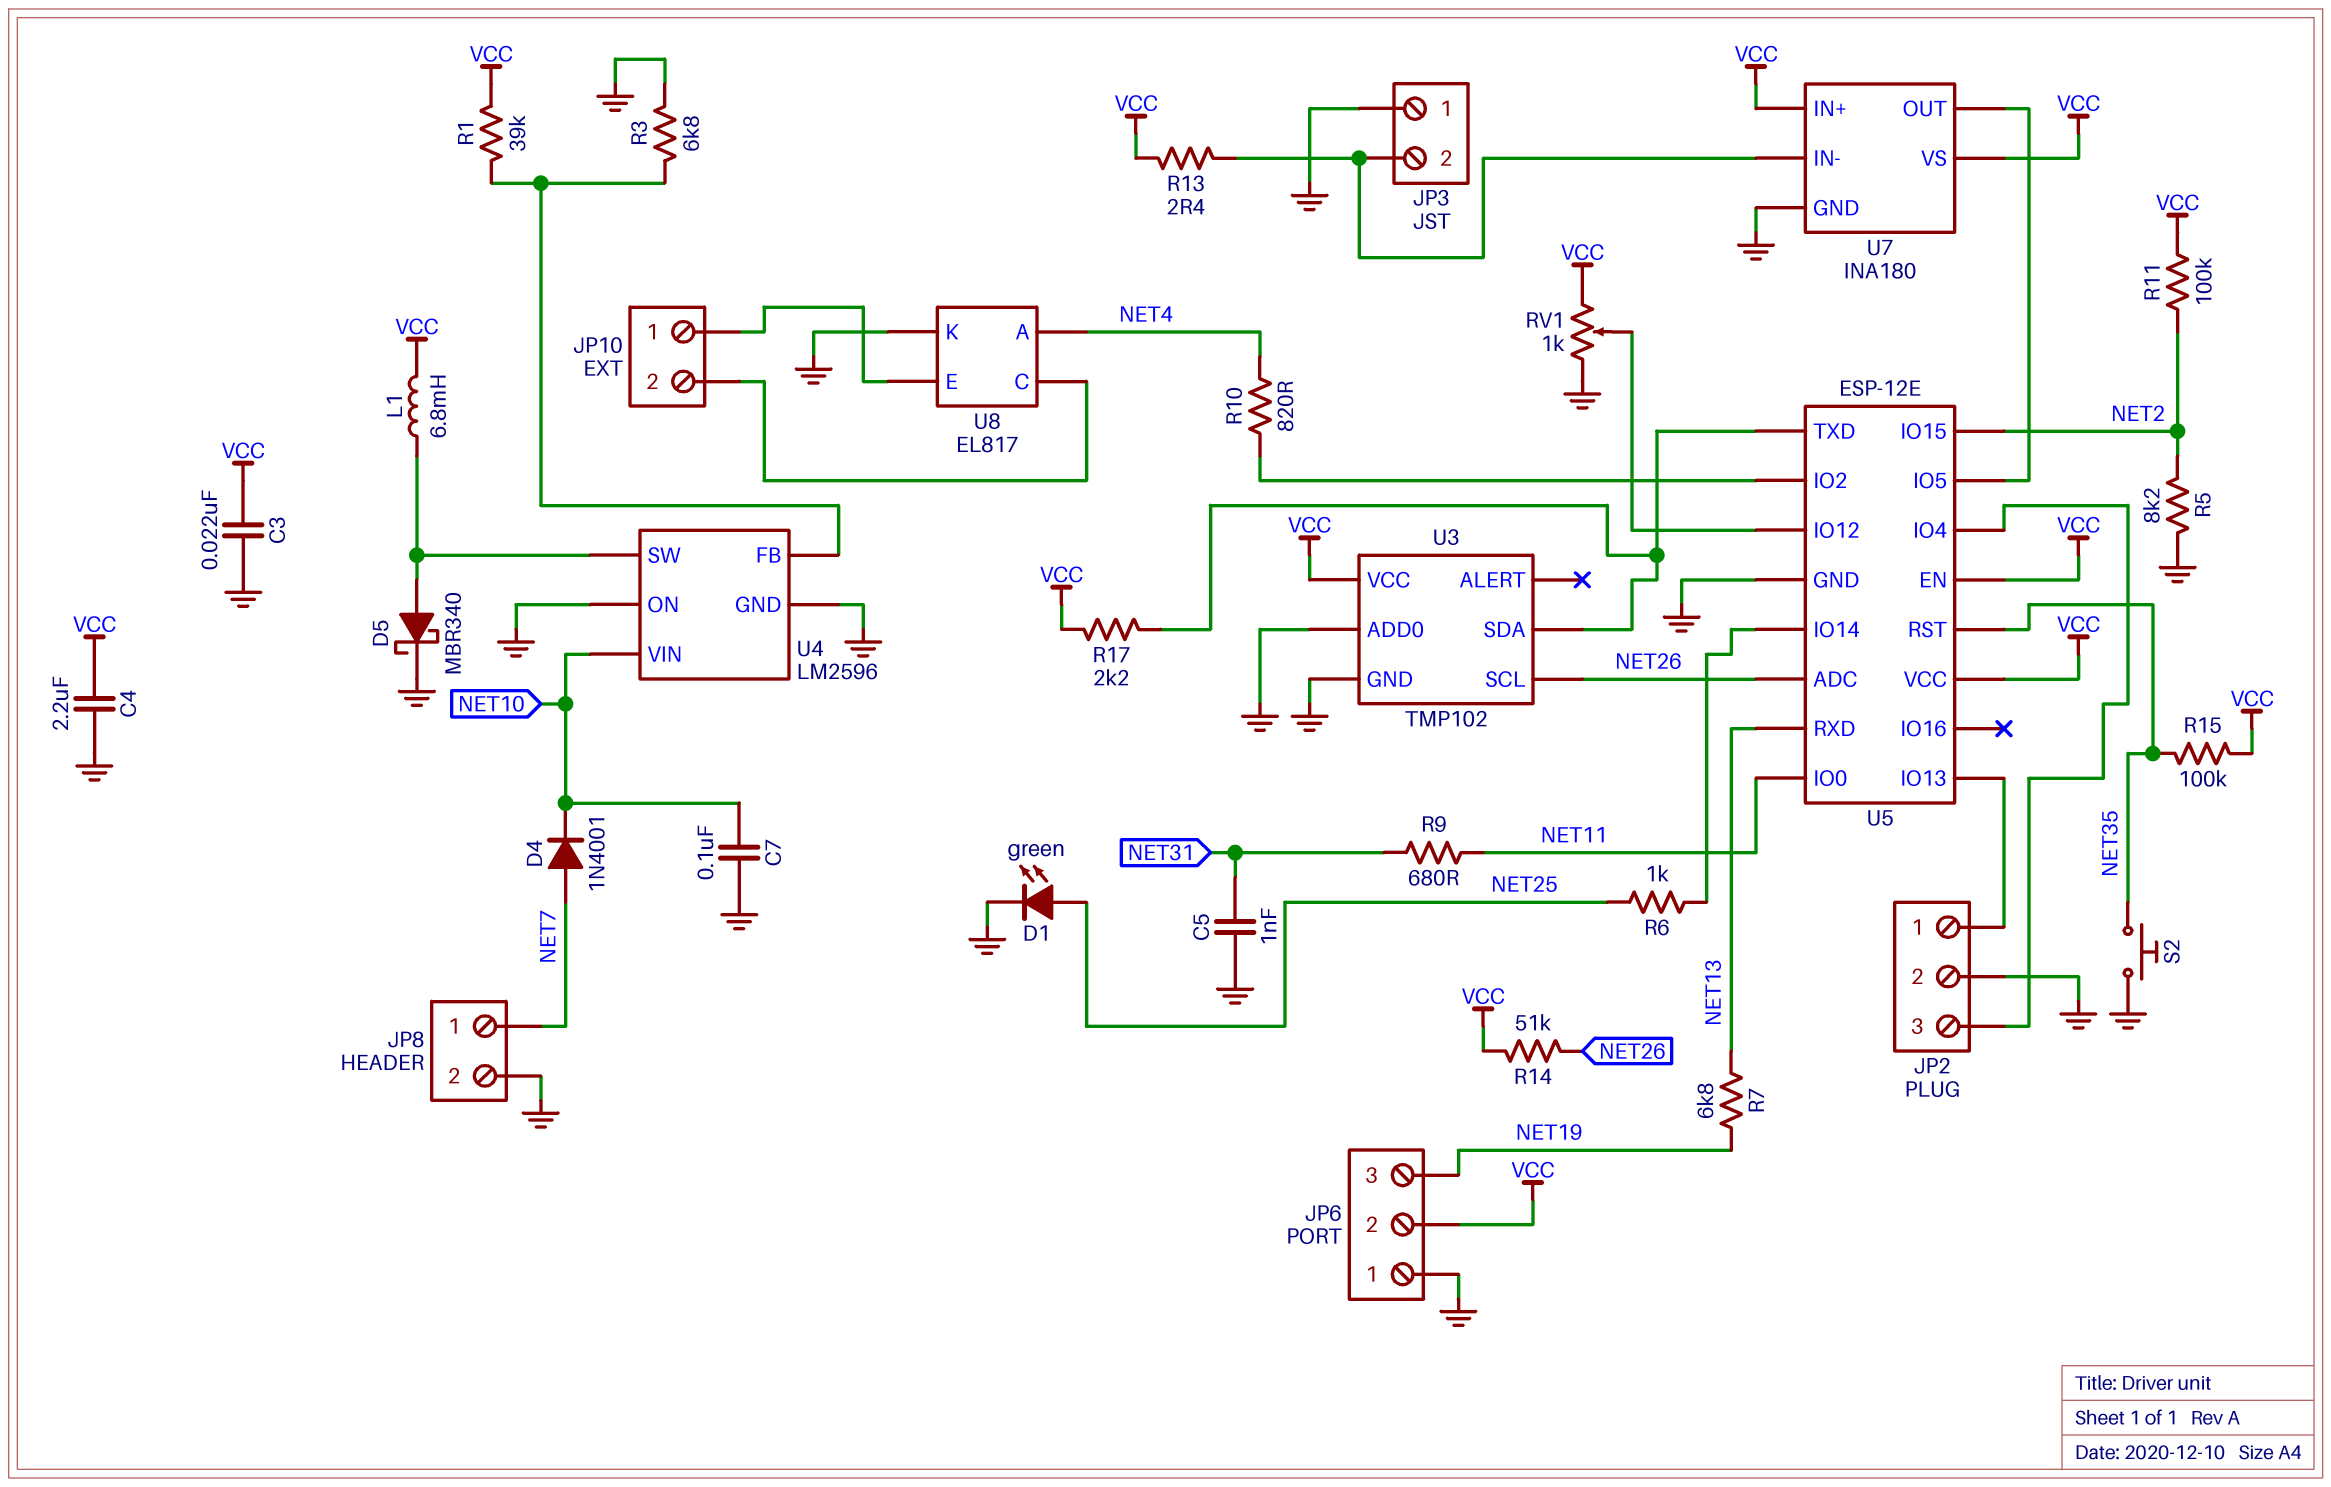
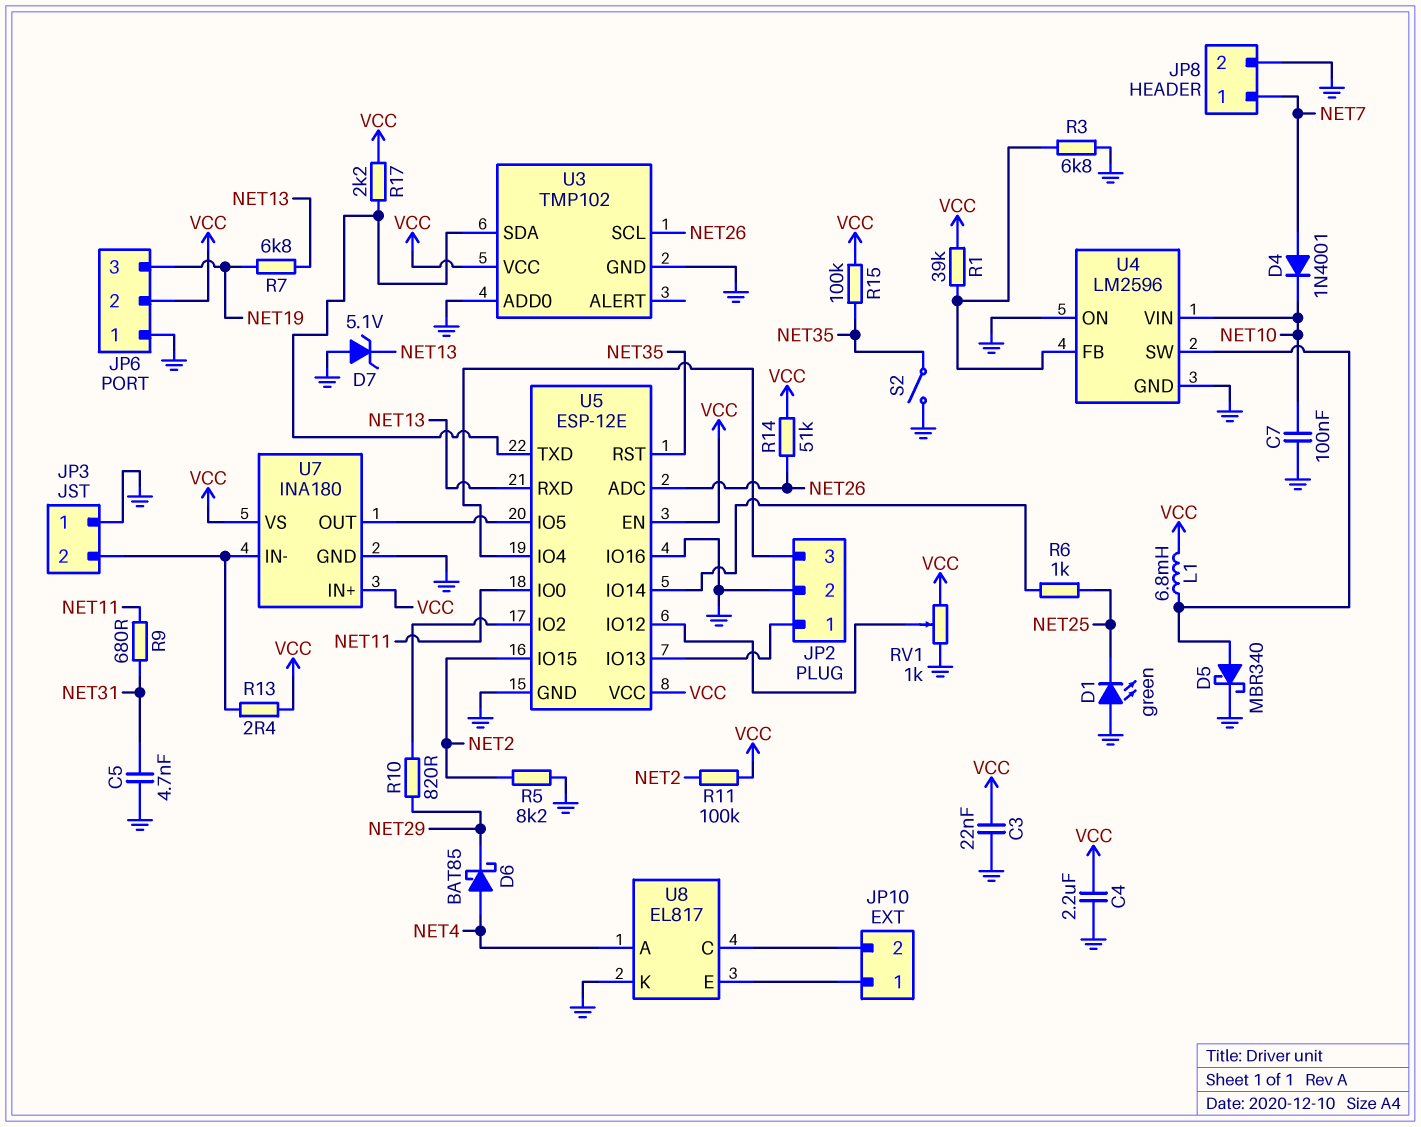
C5: 1nF (GND, NET31) -> 4.7nF (GND, NET31)
D1: LED green (A NET25, K GND) -> LED green (A GND, K NET25)
D6: none -> schottky BAT85 (A NET4, K NET29)
D7: none -> zener 5.1V (A GND, K NET13)
R10: 820 (NET4, U5/IO2) -> 820 (NET29, U5/IO2)
S2: button (GND, NET35) -> switch (GND, NET35)
U5 pin IO16: none -> GND

